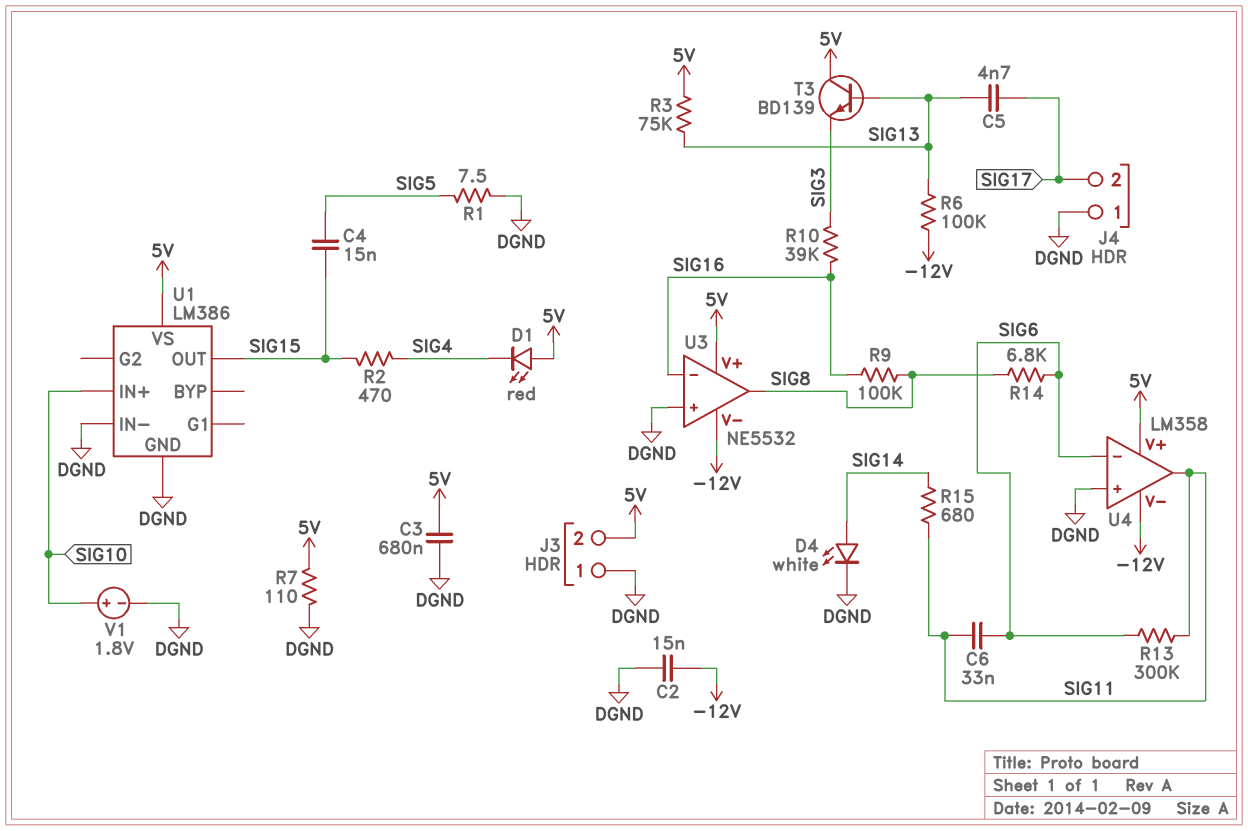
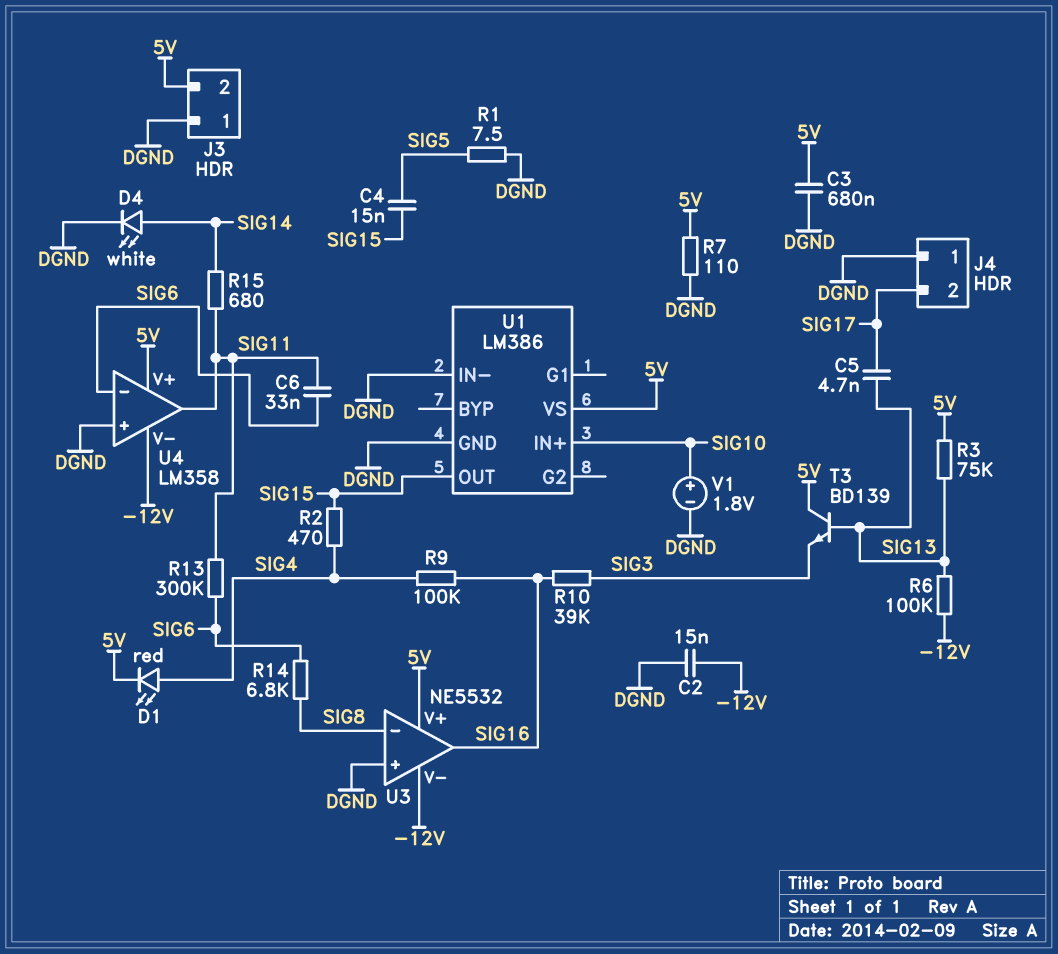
D1: LED red (A 5V, K SIG4) -> LED red (A SIG4, K 5V)
R9: 100k (SIG8, SIG16) -> 100k (SIG4, SIG16)
U3 pin in-: SIG16 -> SIG8
U3 pin out: SIG8 -> SIG16

